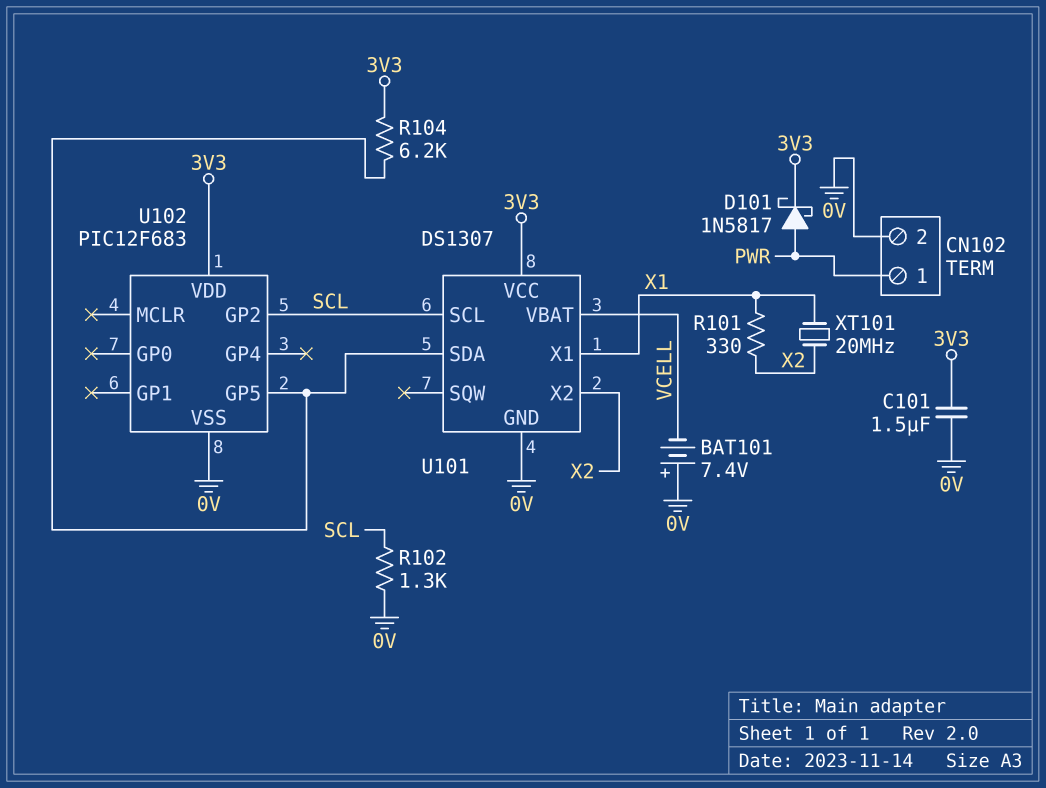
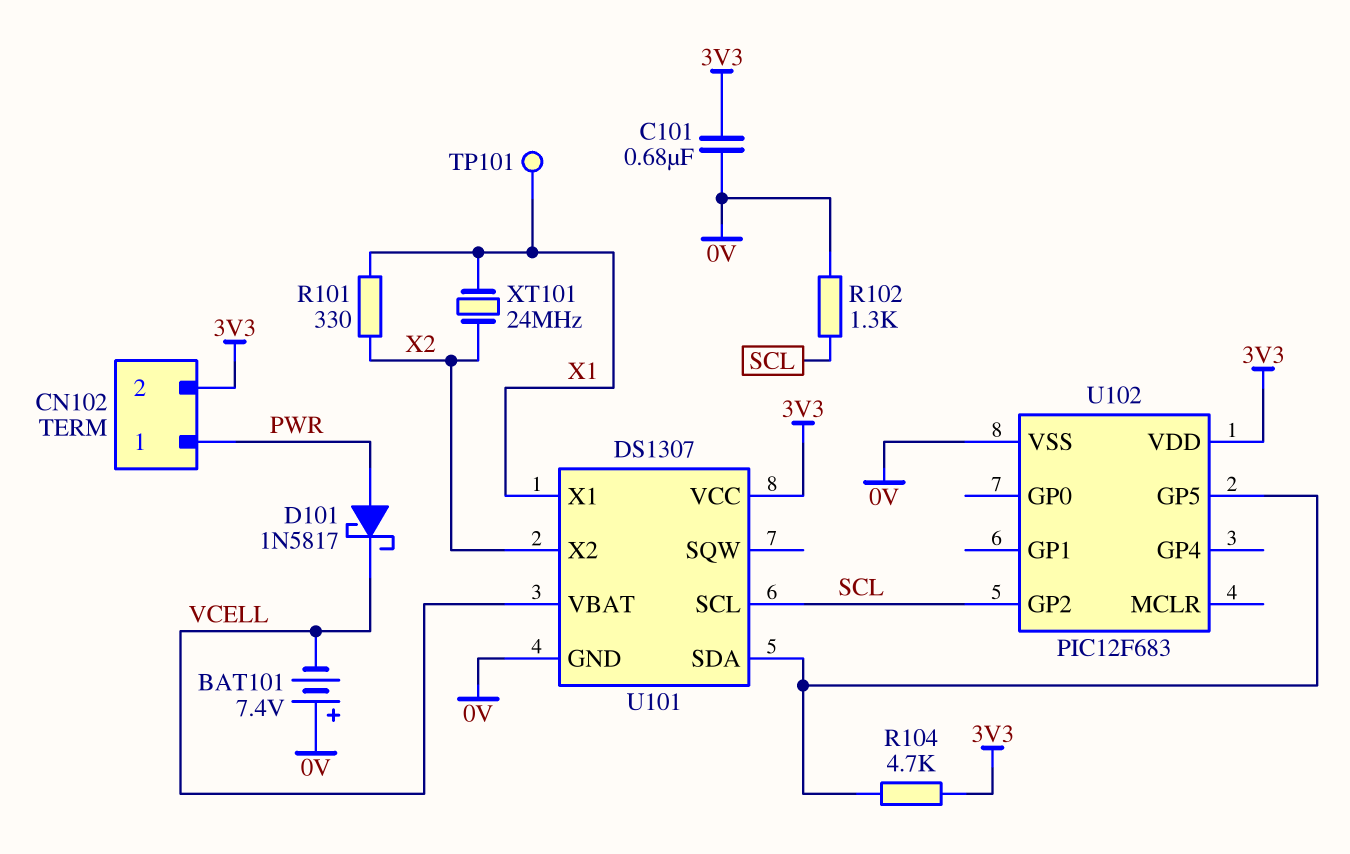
C101: 1.5uF (0V, 3V3) -> 680nF (0V, 3V3)
CN102 pin 2: 0V -> 3V3
D101: schottky 1N5817 (A PWR, K 3V3) -> schottky 1N5817 (A PWR, K VCELL)
R104: 6.2k (3V3, U101/SDA) -> 4.7k (3V3, U101/SDA)
TP101: none -> test point (X1)
XT101: 20MHz (X1, X2) -> 24MHz (X1, X2)

